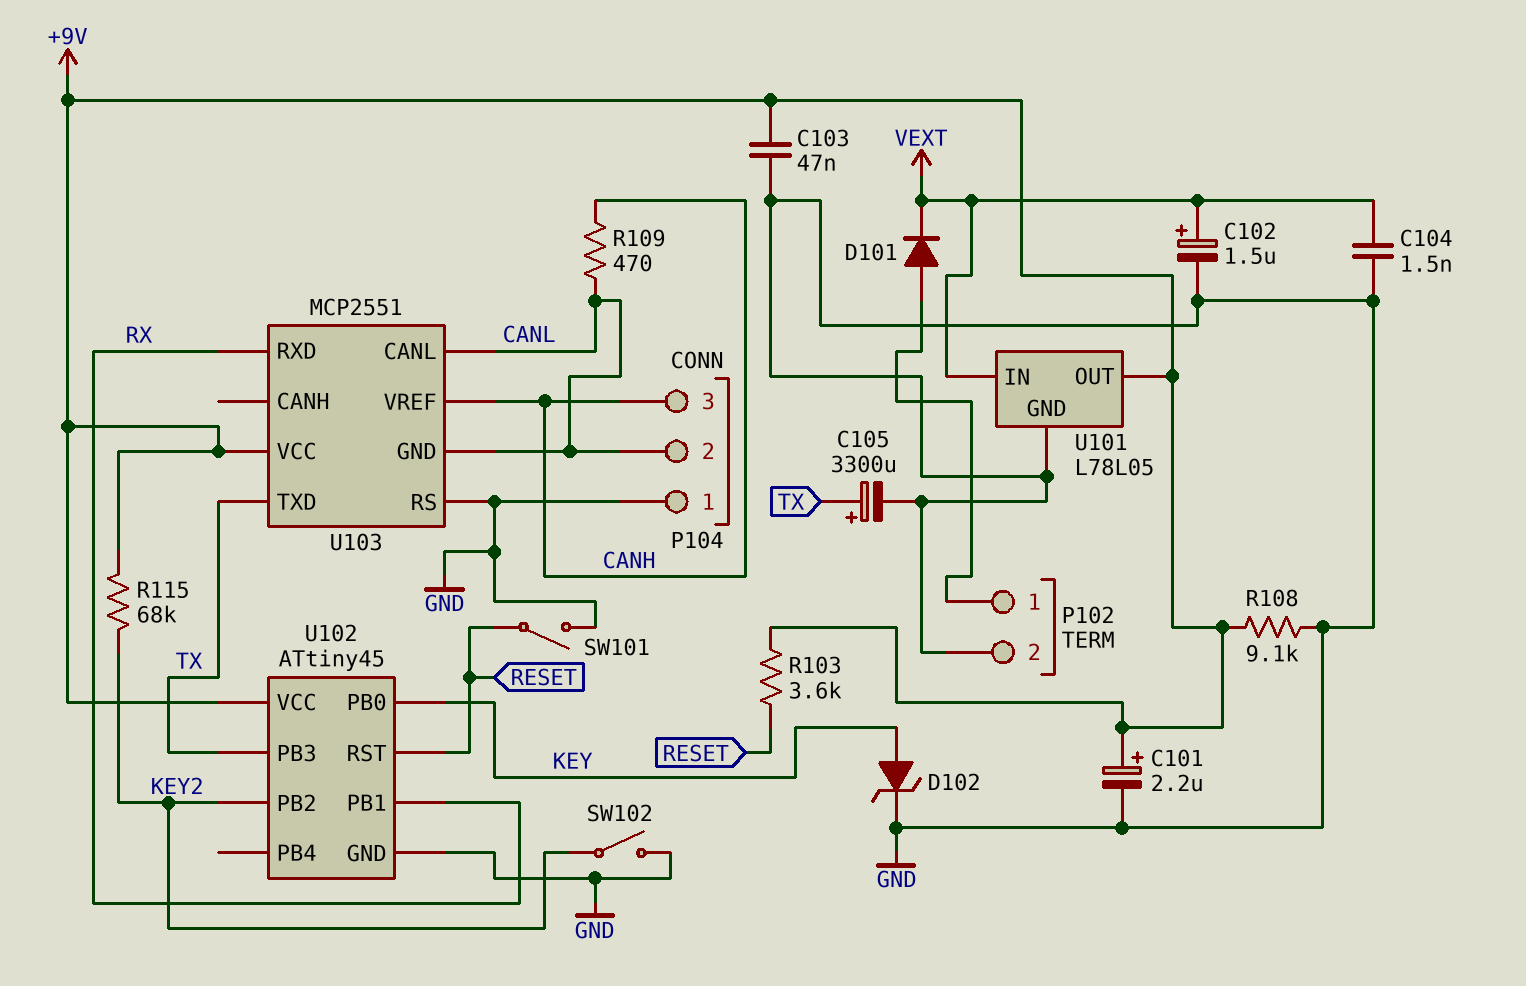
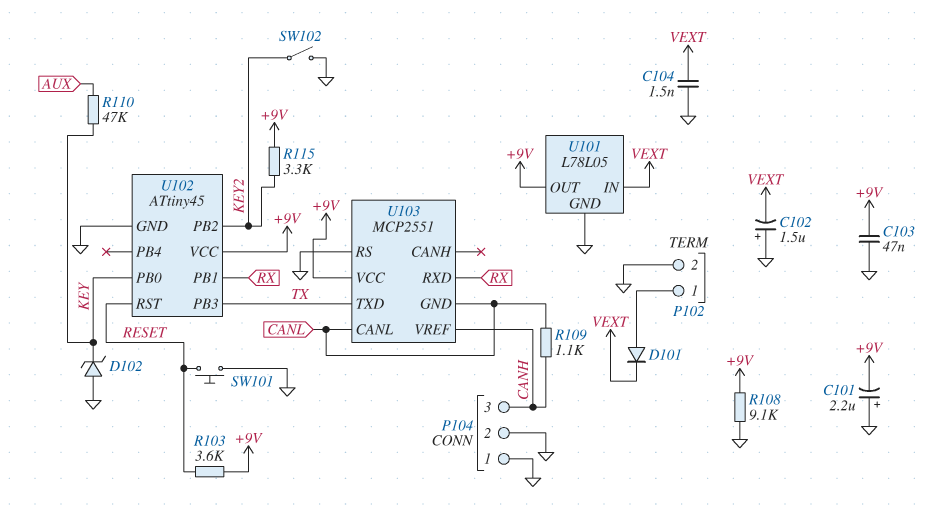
C101: 2.2uF (plus +9V, minus GND) -> 2.2uF (plus GND, minus +9V)
C102: 1.5uF (plus VEXT, minus GND) -> 1.5uF (plus GND, minus VEXT)
C105: 3300uF (plus TX, minus GND) -> none
D102: zener (A KEY, K GND) -> zener (A GND, K KEY)
P104 pin 2: CANL -> GND
R109: 470 (CANH, CANL) -> 1.1k (CANH, CANL)
R110: none -> 47k (AUX, KEY)
R115: 68k (+9V, KEY2) -> 3.3k (+9V, KEY2)
SW101: switch (GND, RESET) -> button (GND, RESET)

